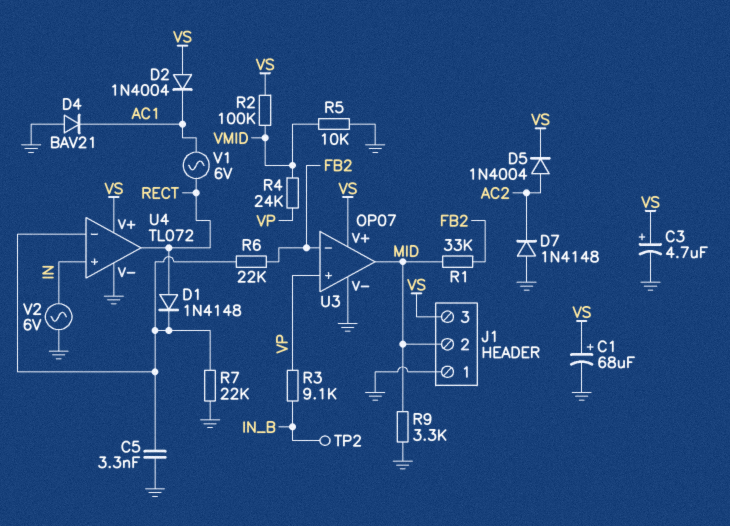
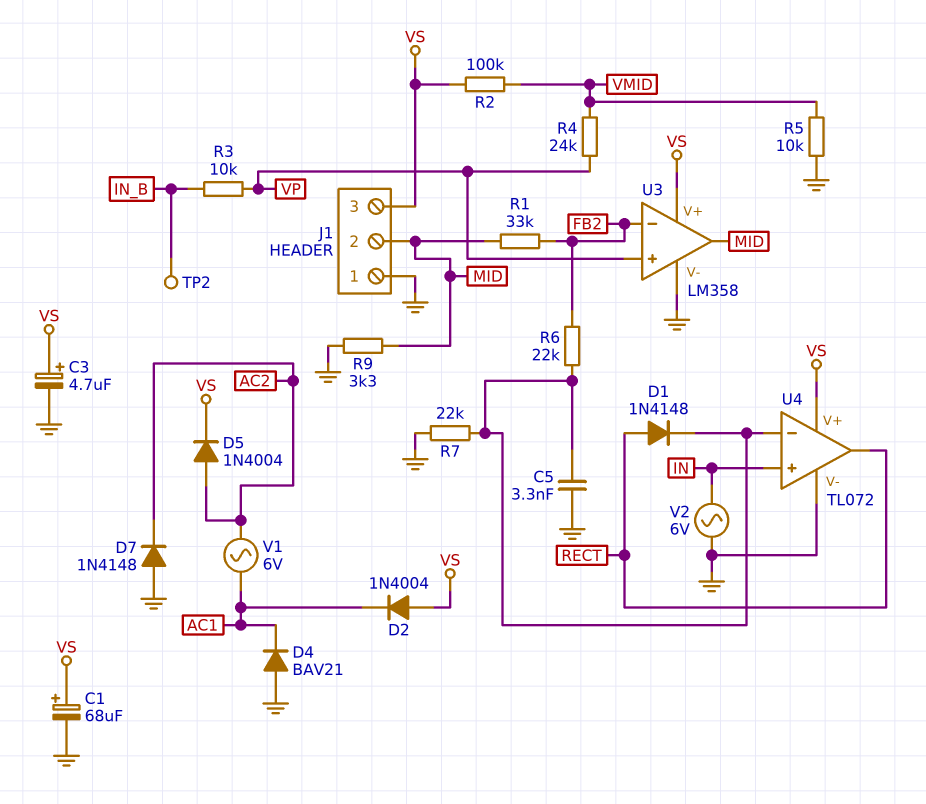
R3: 9.1k (IN_B, VP) -> 10k (IN_B, VP)
U3: OP07 -> LM358
V1: AC 6V (AC1, RECT) -> AC 6V (AC1, AC2)

